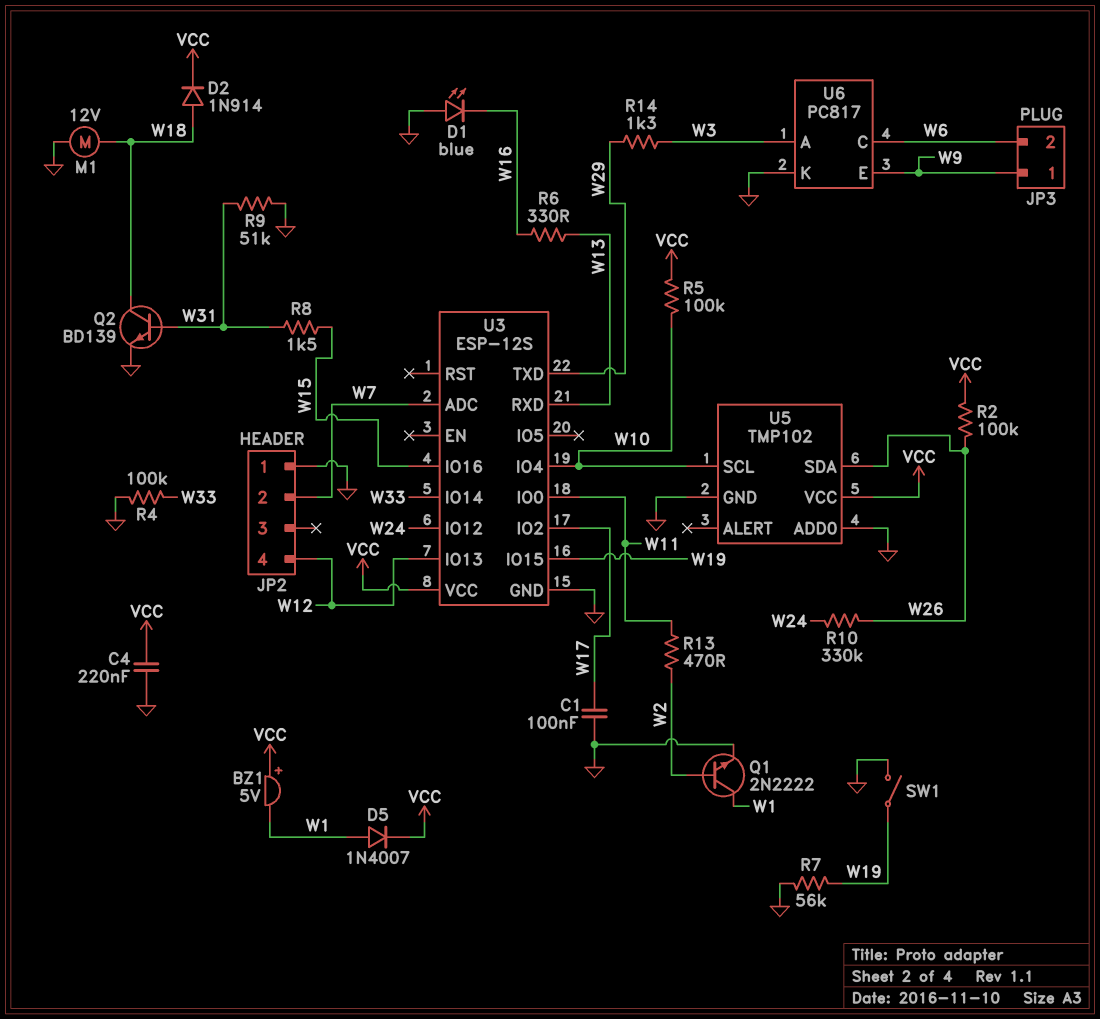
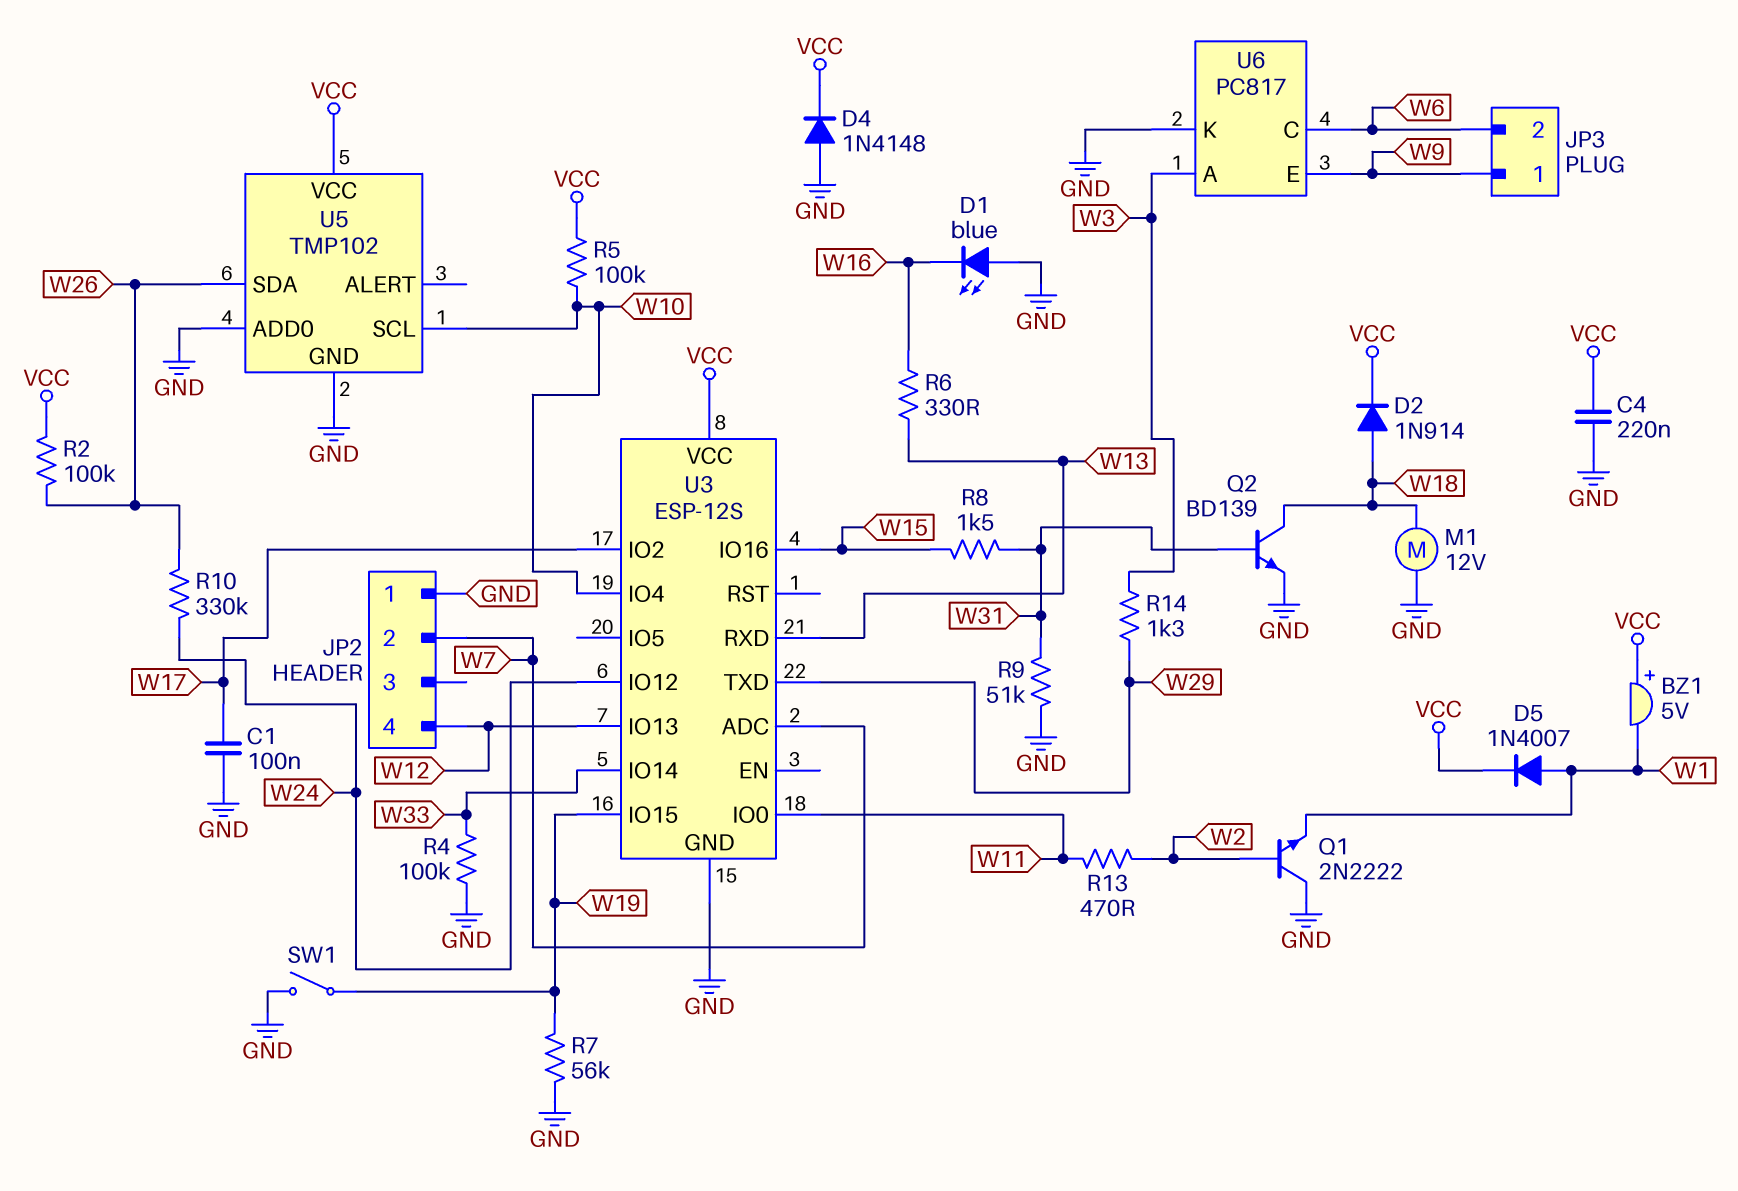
D4: none -> diode 1N4148 (A GND, K VCC)
Q1: NPN 2N2222 (B W2, C W1, E GND) -> NPN 2N2222 (B W2, C GND, E W1)

